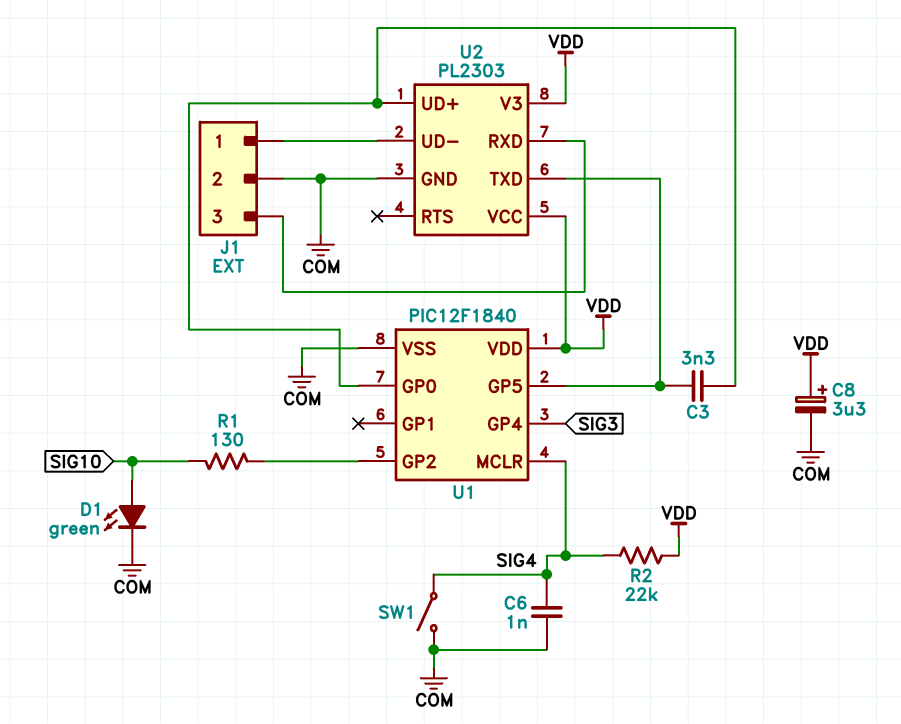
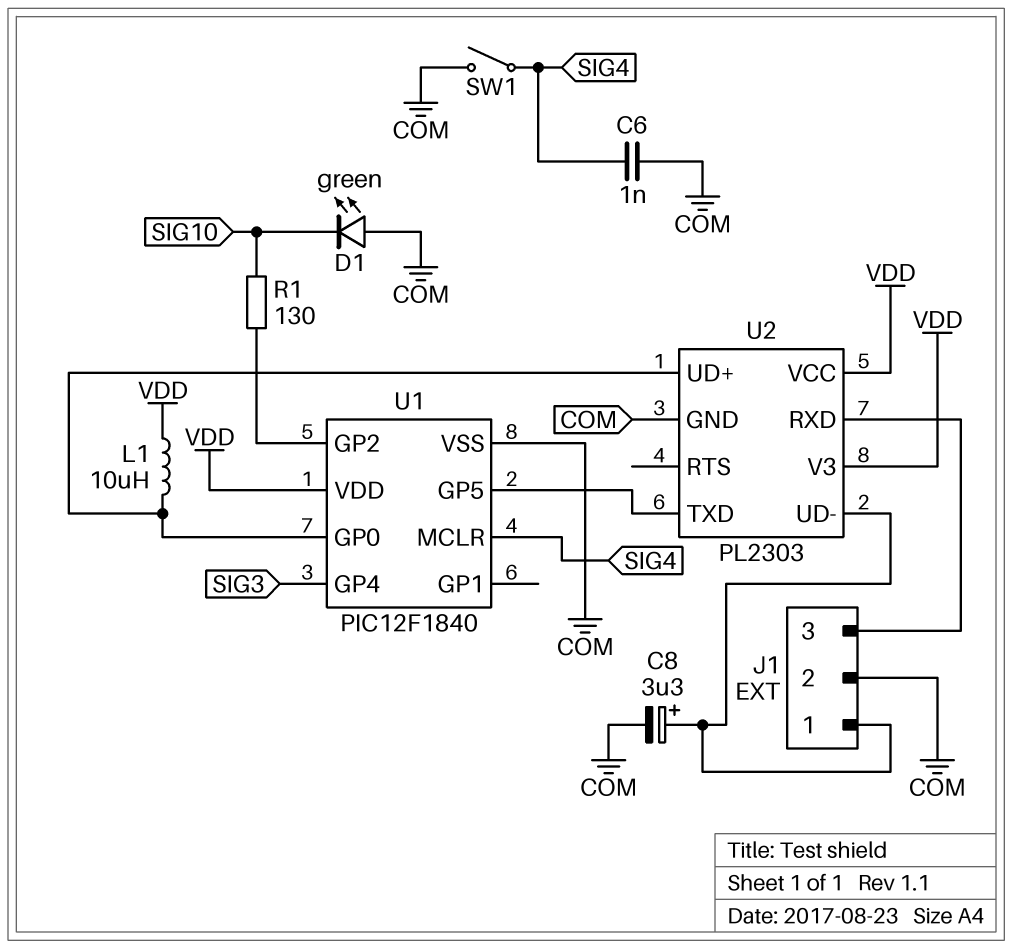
C3: 3.3nF (U1/GP0, U1/GP5) -> none
C8: 3.3uF (plus VDD, minus COM) -> 3.3uF (plus J1/1, minus COM)
D1: LED green (A SIG10, K COM) -> LED green (A COM, K SIG10)
L1: none -> 10uH (U1/GP0, VDD)
R2: 22k (SIG4, VDD) -> none

